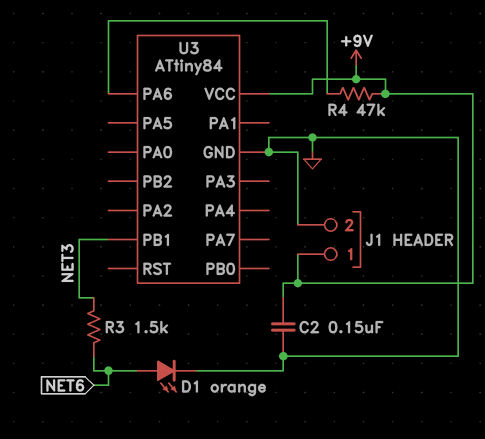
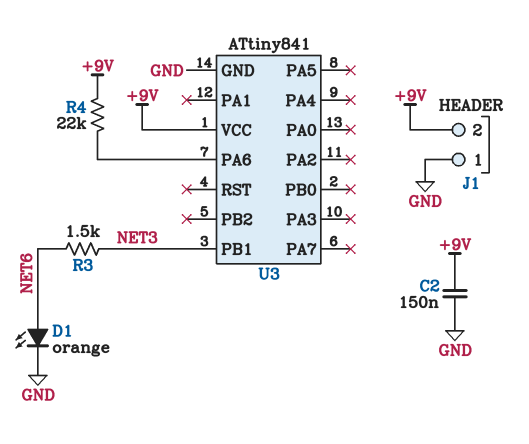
J1 pin 1: +9V -> GND
J1 pin 2: GND -> +9V
R4: 47k (+9V, U3/PA6) -> 22k (+9V, U3/PA6)
U3: ATtiny84 -> ATtiny841

